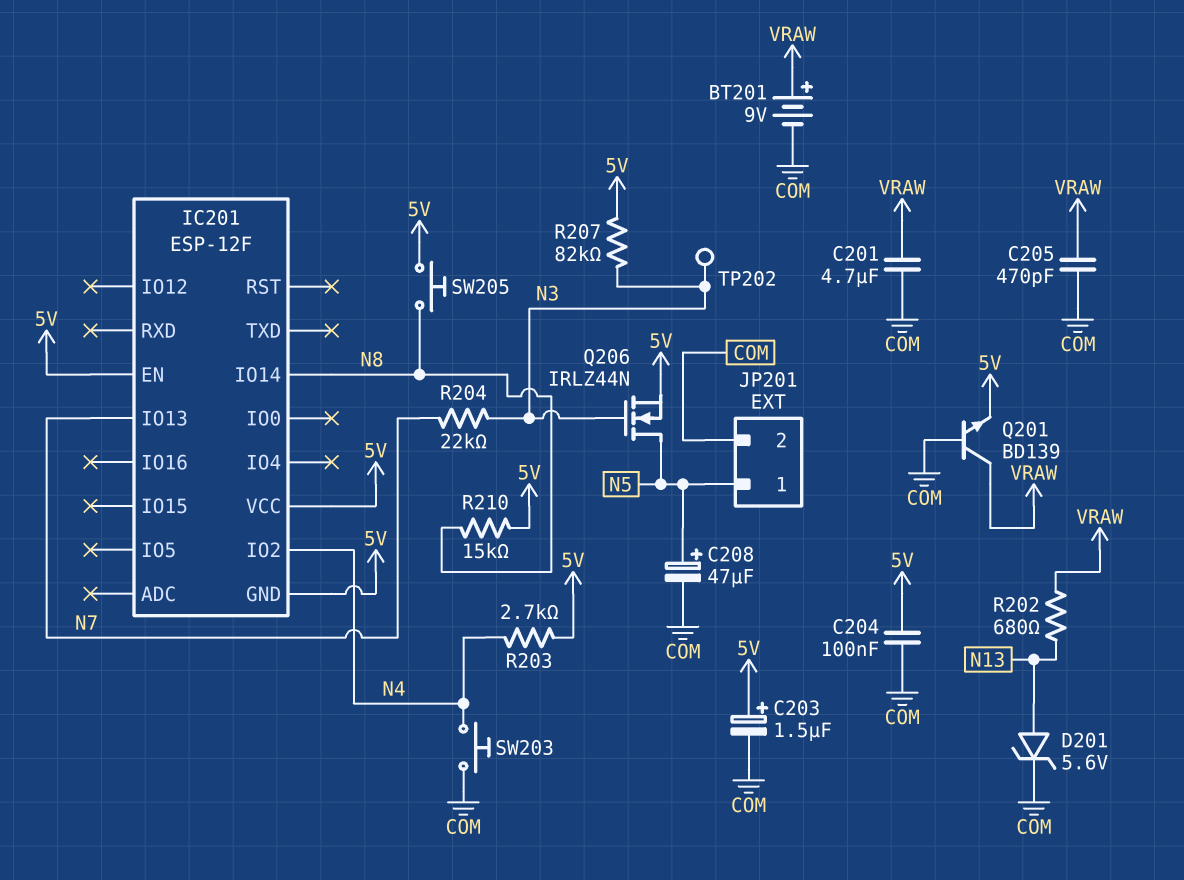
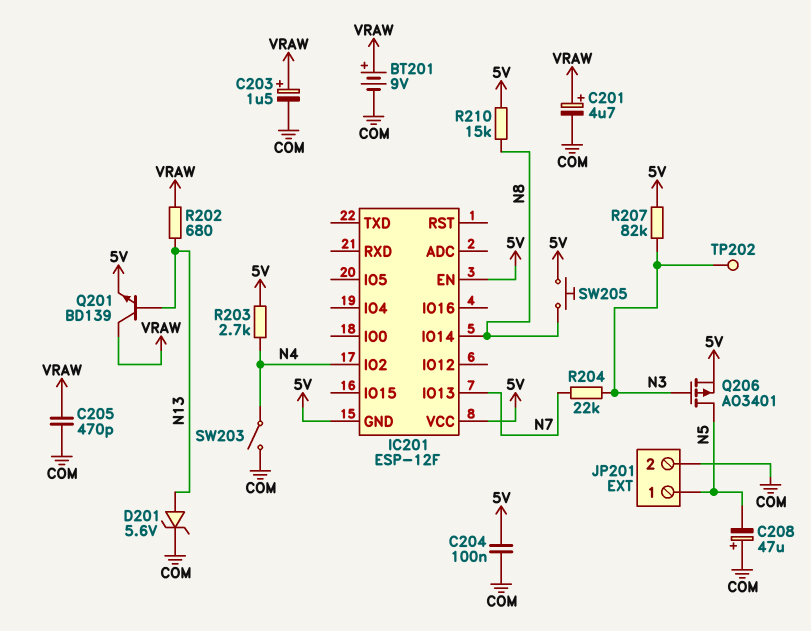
C201: 4.7uF (COM, VRAW) -> 4.7uF (plus VRAW, minus COM)
C203: 1.5uF (plus 5V, minus COM) -> 1.5uF (plus VRAW, minus COM)
C208: 47uF (plus N5, minus COM) -> 47uF (plus COM, minus N5)
Q201: NPN BD139 (B COM, C VRAW, E 5V) -> NPN BD139 (B N13, C VRAW, E 5V)
Q206: NMOS IRLZ44N (G N3, D N5, S 5V) -> PMOS AO3401 (G N3, D N5, S 5V)
SW203: button (COM, N4) -> switch (COM, N4)

